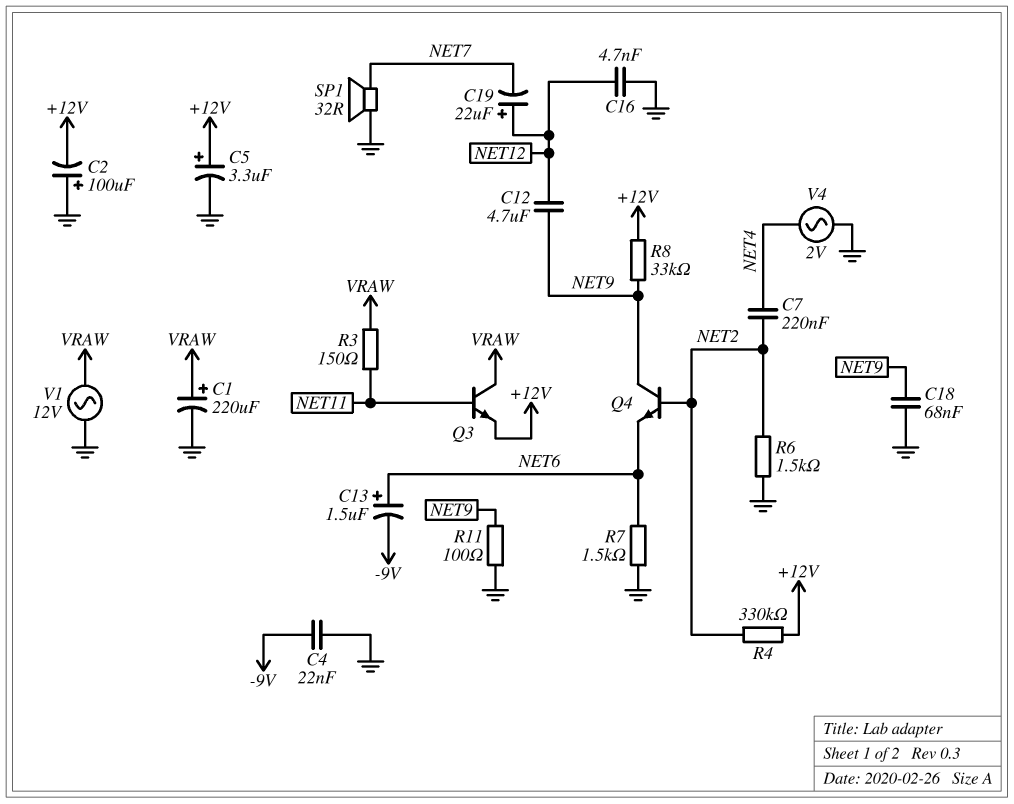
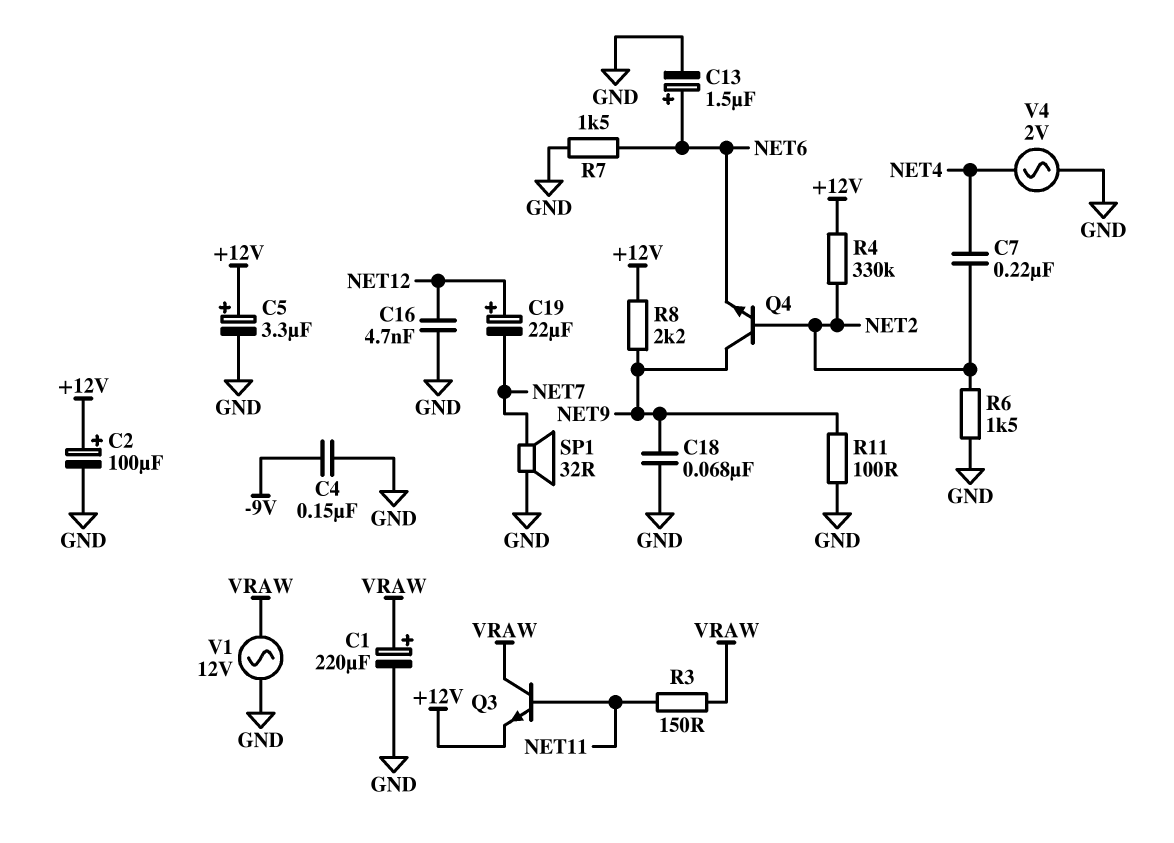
C2: 100uF (plus GND, minus +12V) -> 100uF (plus +12V, minus GND)
C4: 22nF (-9V, GND) -> 150nF (-9V, GND)
C12: 4.7uF (NET9, NET12) -> none
C13: 1.5uF (plus NET6, minus -9V) -> 1.5uF (plus NET6, minus GND)
R8: 33k (+12V, NET9) -> 2.2k (+12V, NET9)

